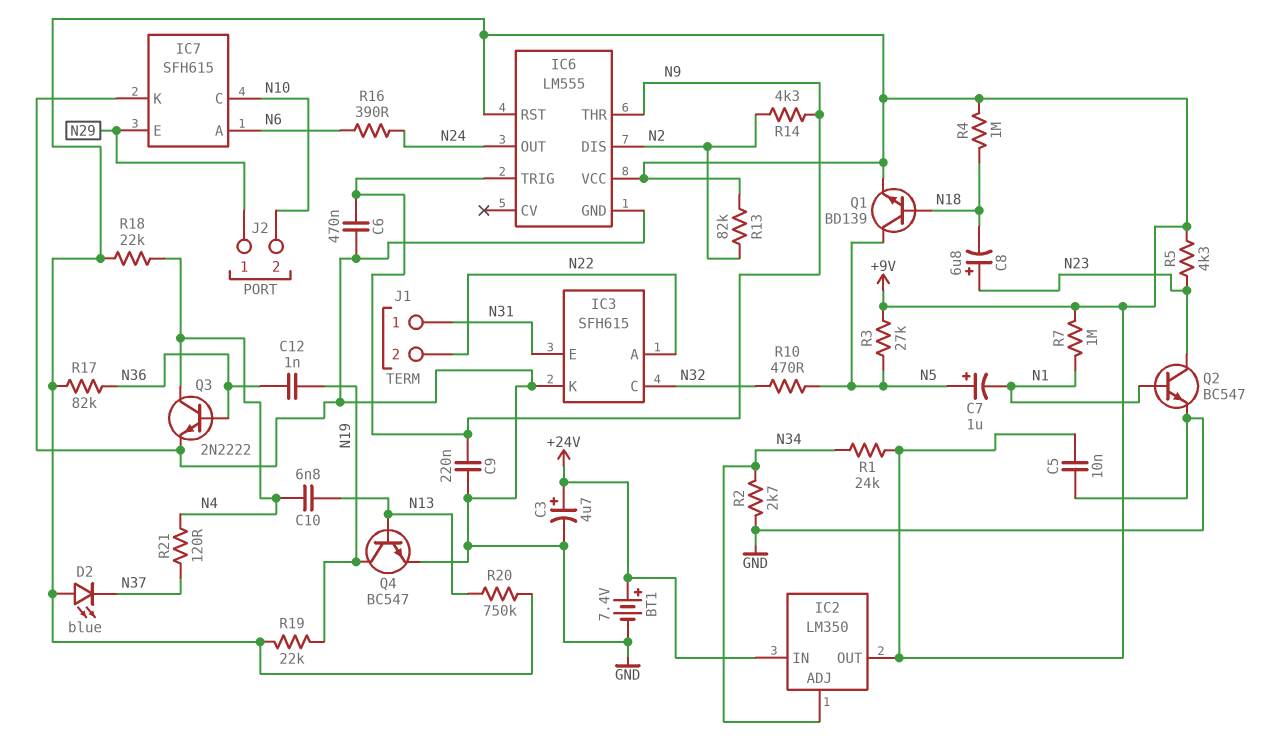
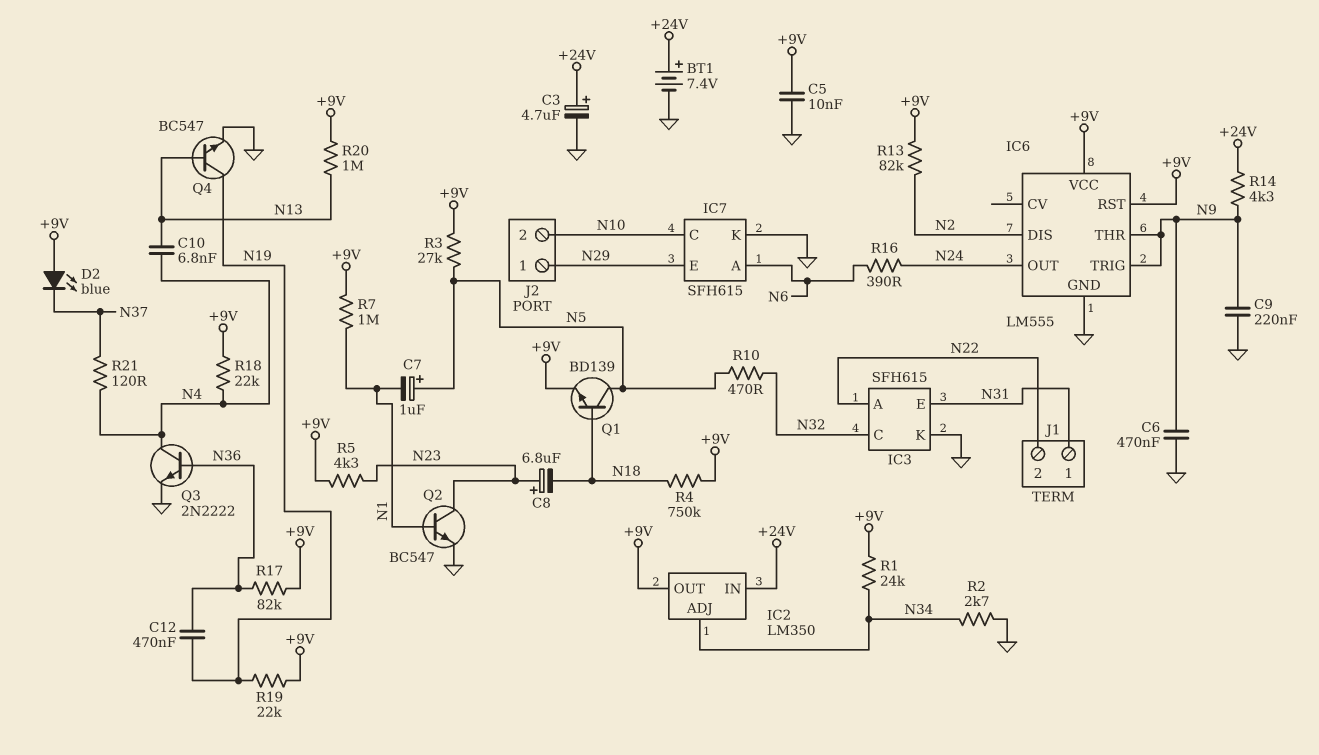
C12: 1nF (N19, N36) -> 470nF (N19, N36)
R4: 1M (+9V, N18) -> 750k (+9V, N18)
R14: 4.3k (N2, N9) -> 4.3k (+24V, N9)
R20: 750k (+9V, N13) -> 1M (+9V, N13)

